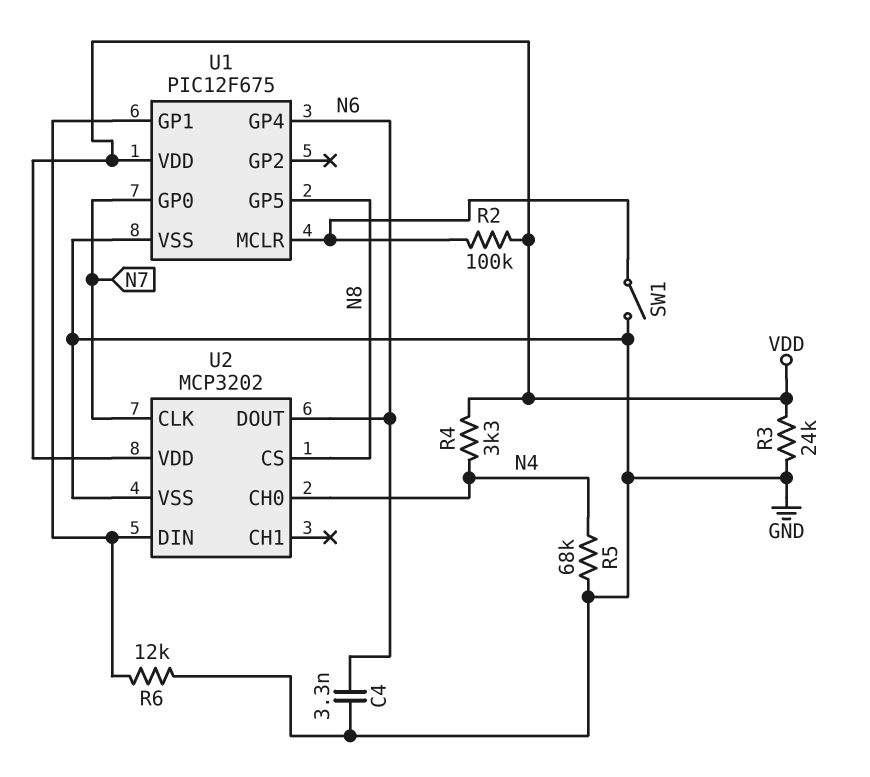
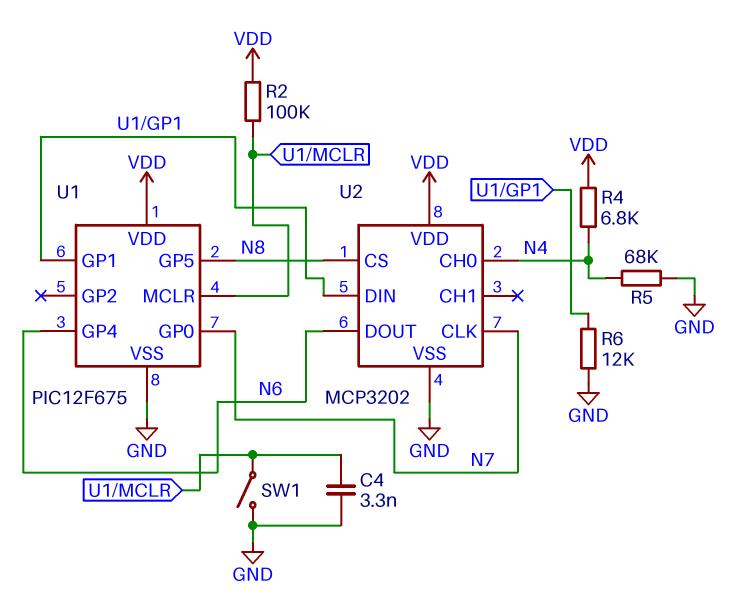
C4: 3.3nF (GND, N6) -> 3.3nF (GND, U1/MCLR)
R3: 24k (GND, VDD) -> none
R4: 3.3k (N4, VDD) -> 6.8k (N4, VDD)

